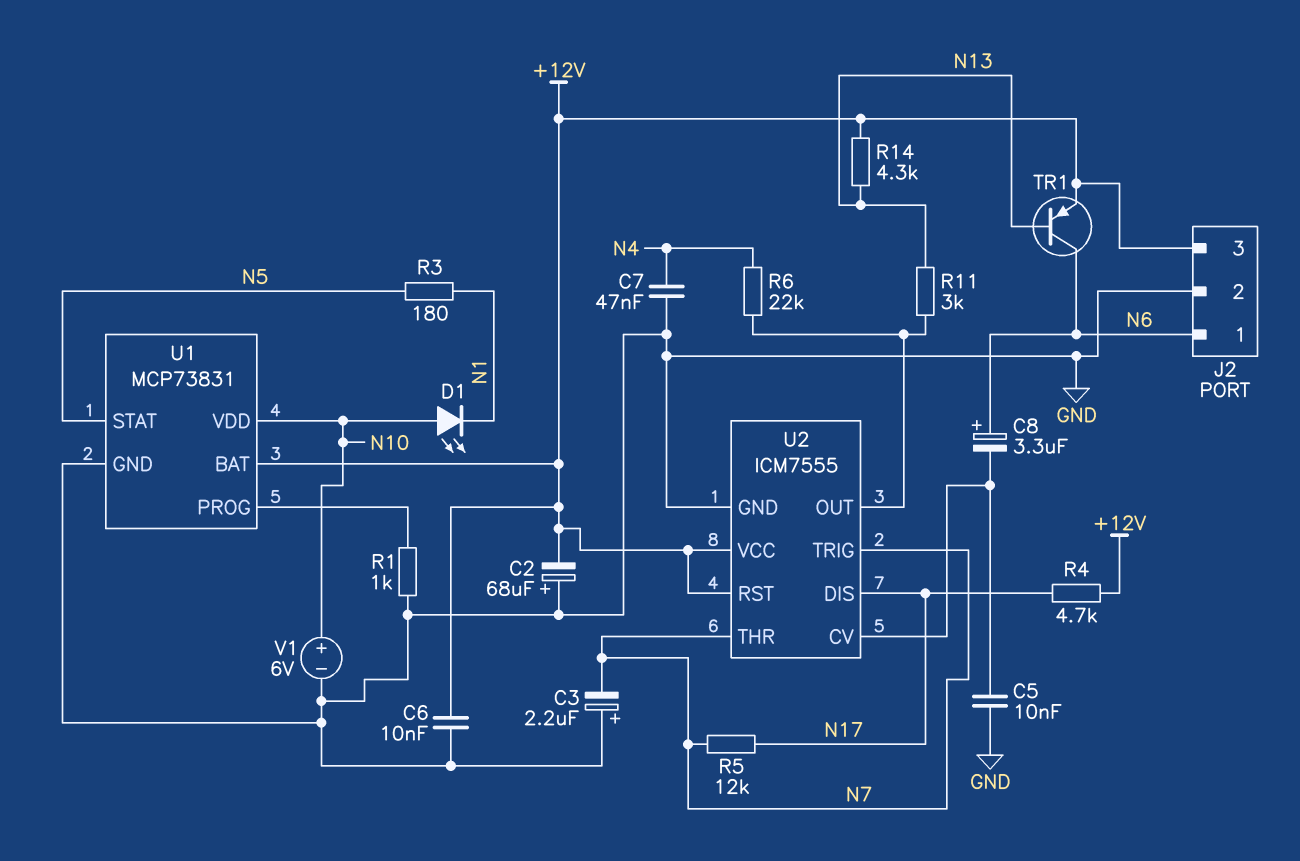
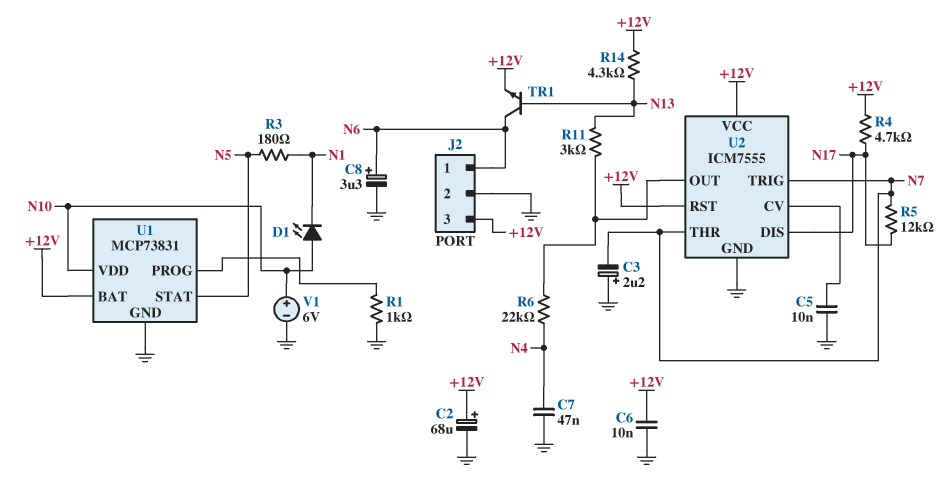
C2: 68uF (plus GND, minus +12V) -> 68uF (plus +12V, minus GND)
C8: 3.3uF (plus N6, minus U2/CV) -> 3.3uF (plus N6, minus GND)
TR1: PNP (B N13, C N6, E +12V) -> NPN (B N13, C N6, E +12V)

